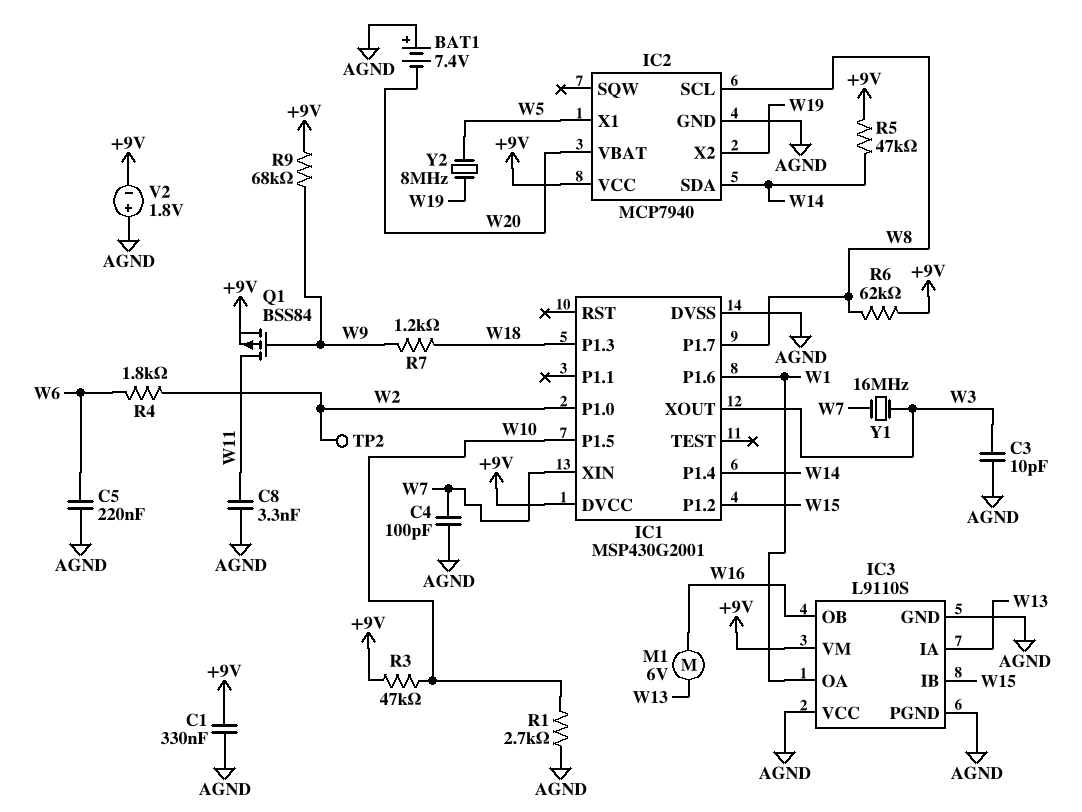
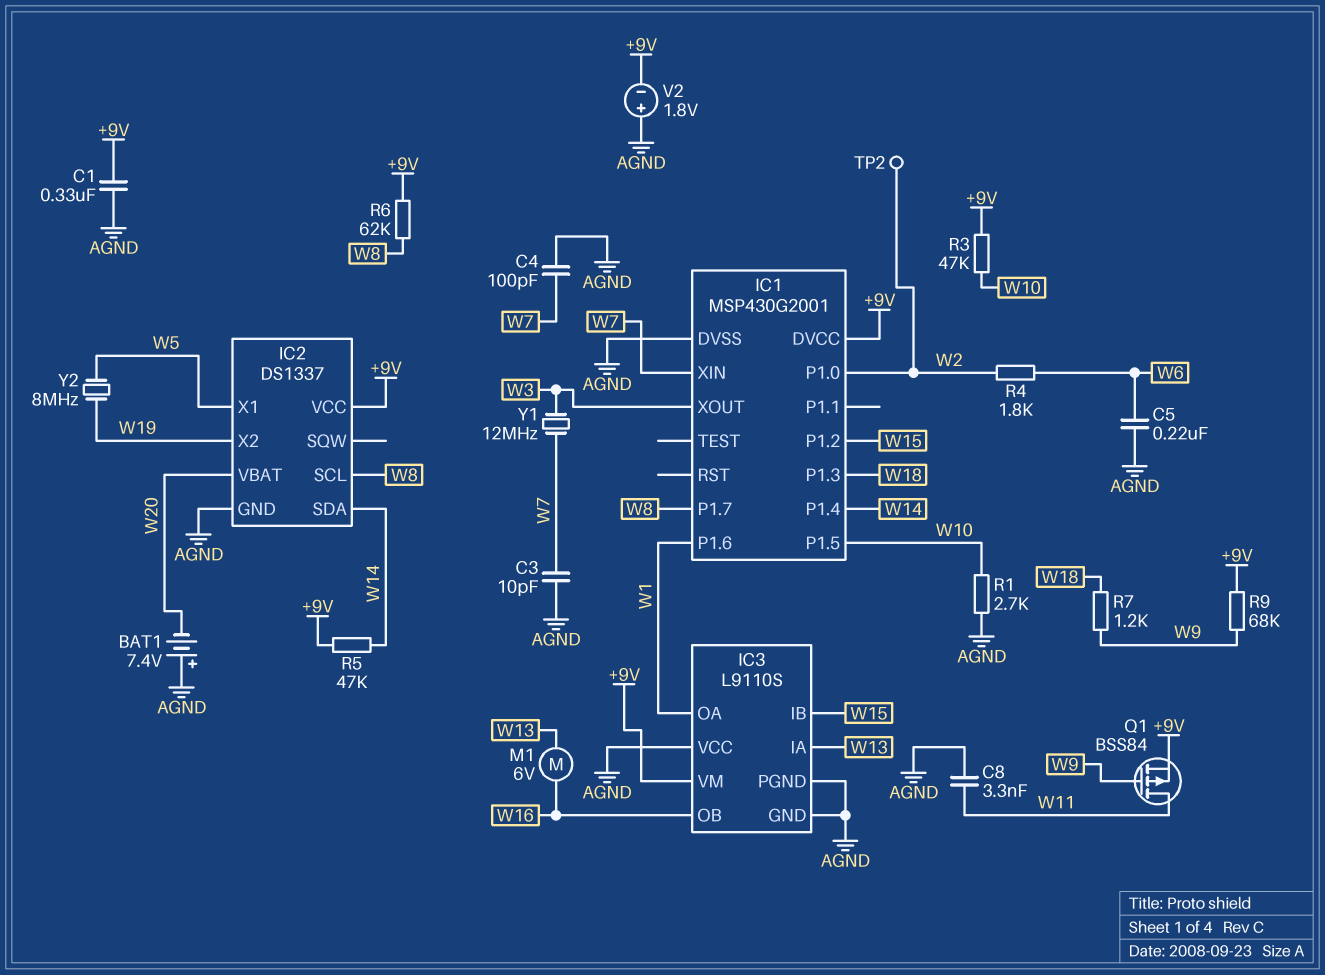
C3: 10pF (AGND, W3) -> 10pF (AGND, W7)
IC2: MCP7940 -> DS1337
Y1: 16MHz (W3, W7) -> 12MHz (W3, W7)

